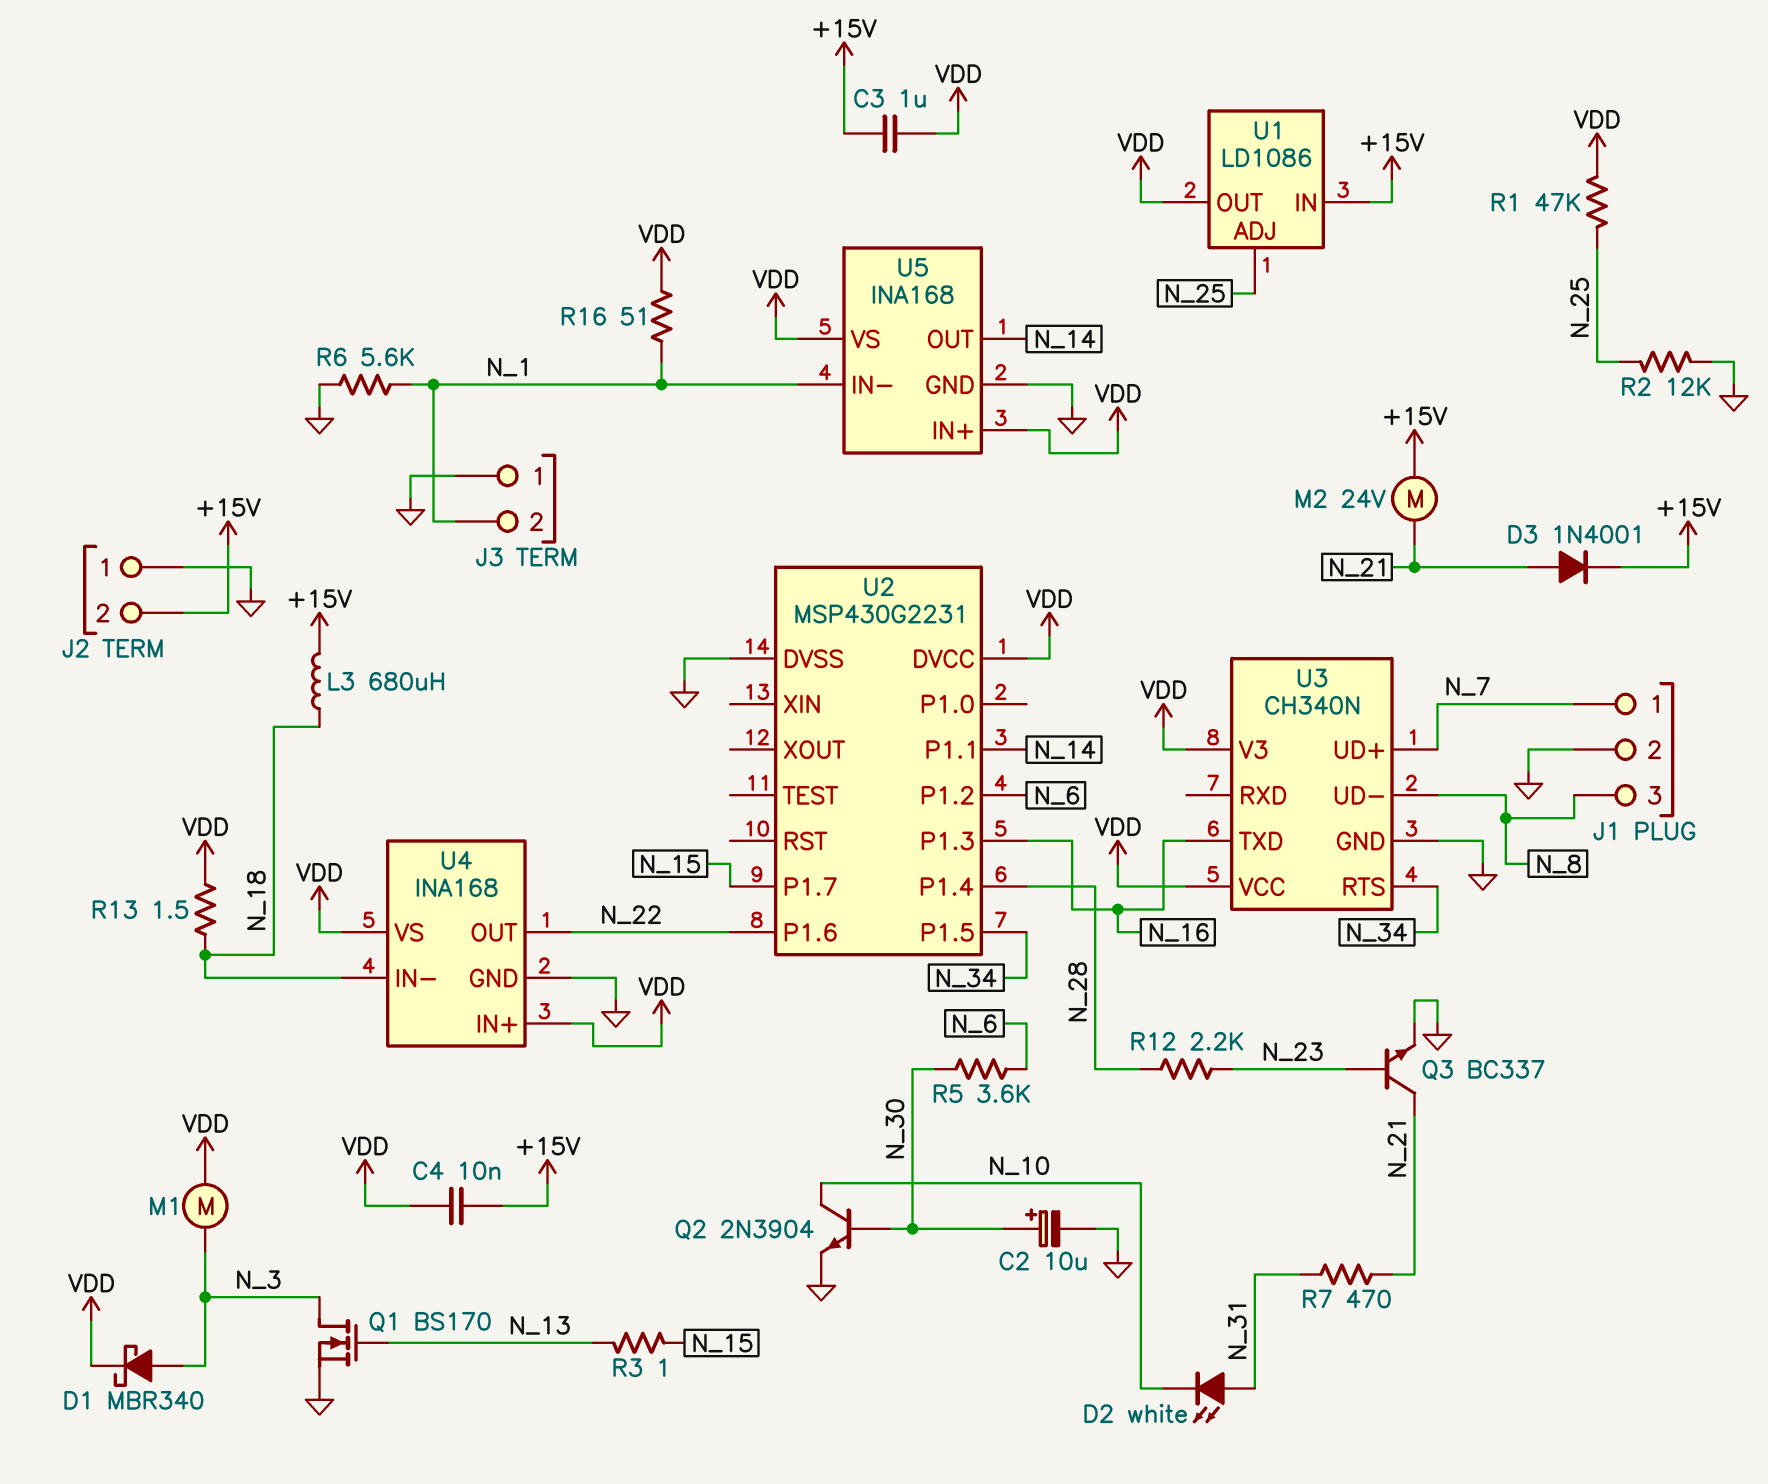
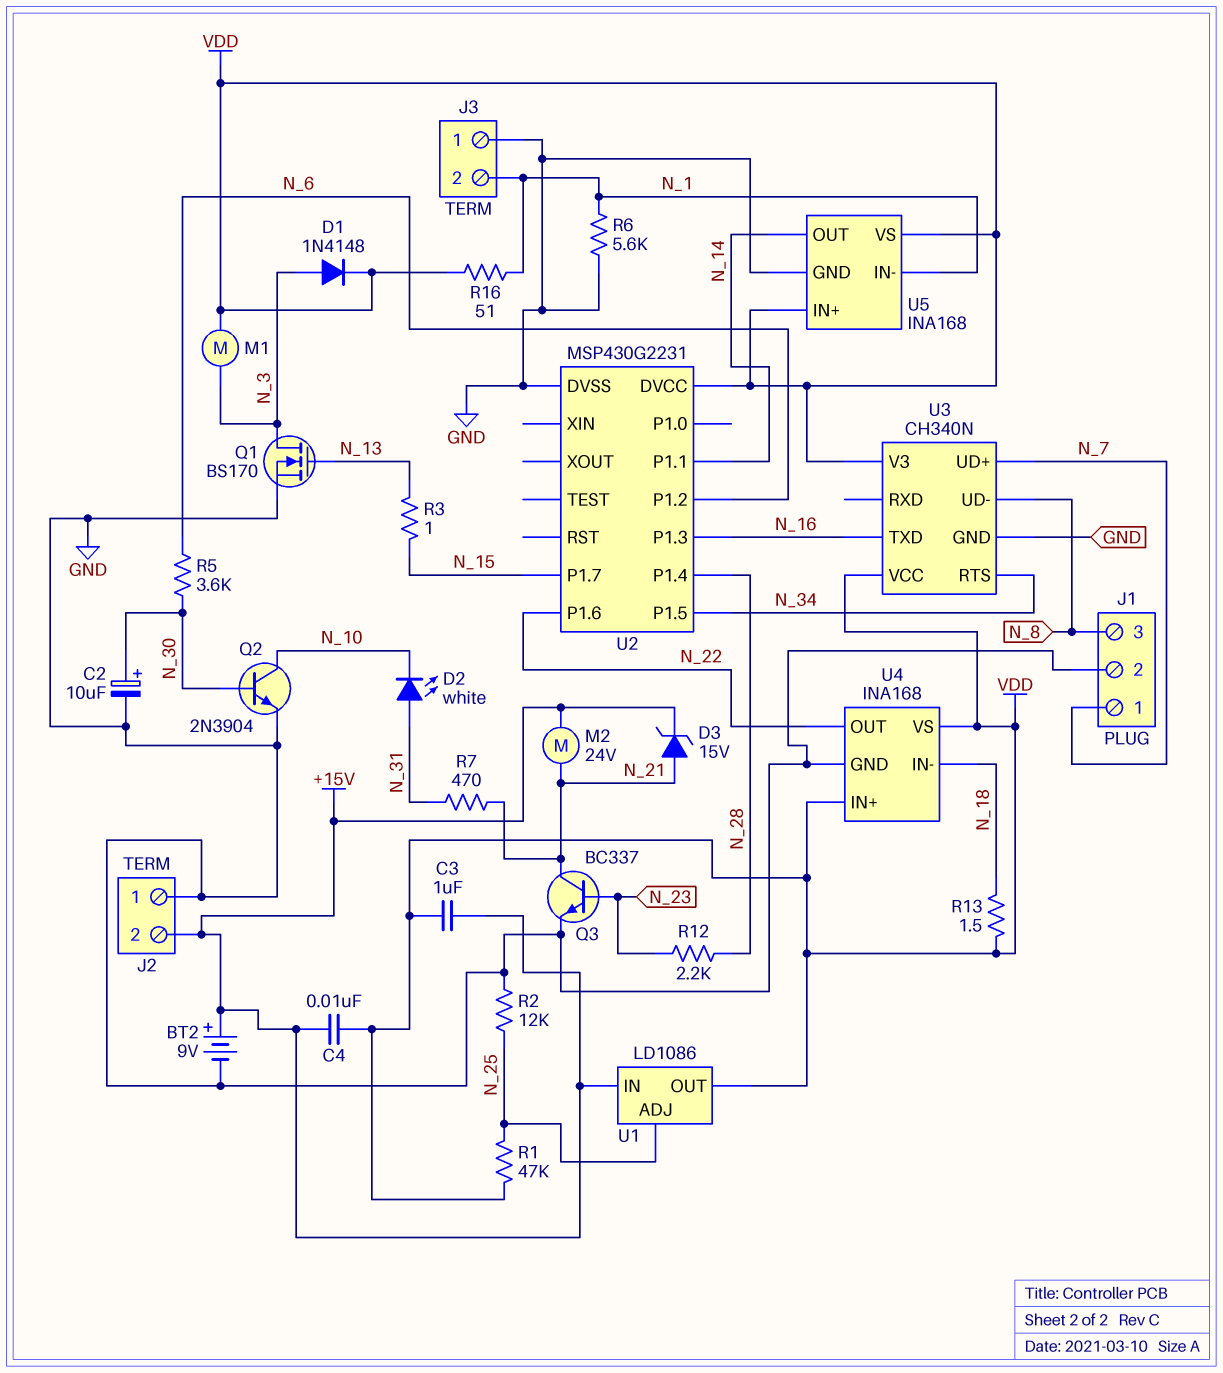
BT2: none -> 9V (plus +15V, minus GND)
D1: schottky MBR340 (A N_3, K VDD) -> diode 1N4148 (A N_3, K VDD)
D3: diode 1N4001 (A N_21, K +15V) -> zener 15V (A N_21, K +15V)
L3: 680uH (+15V, N_18) -> none

